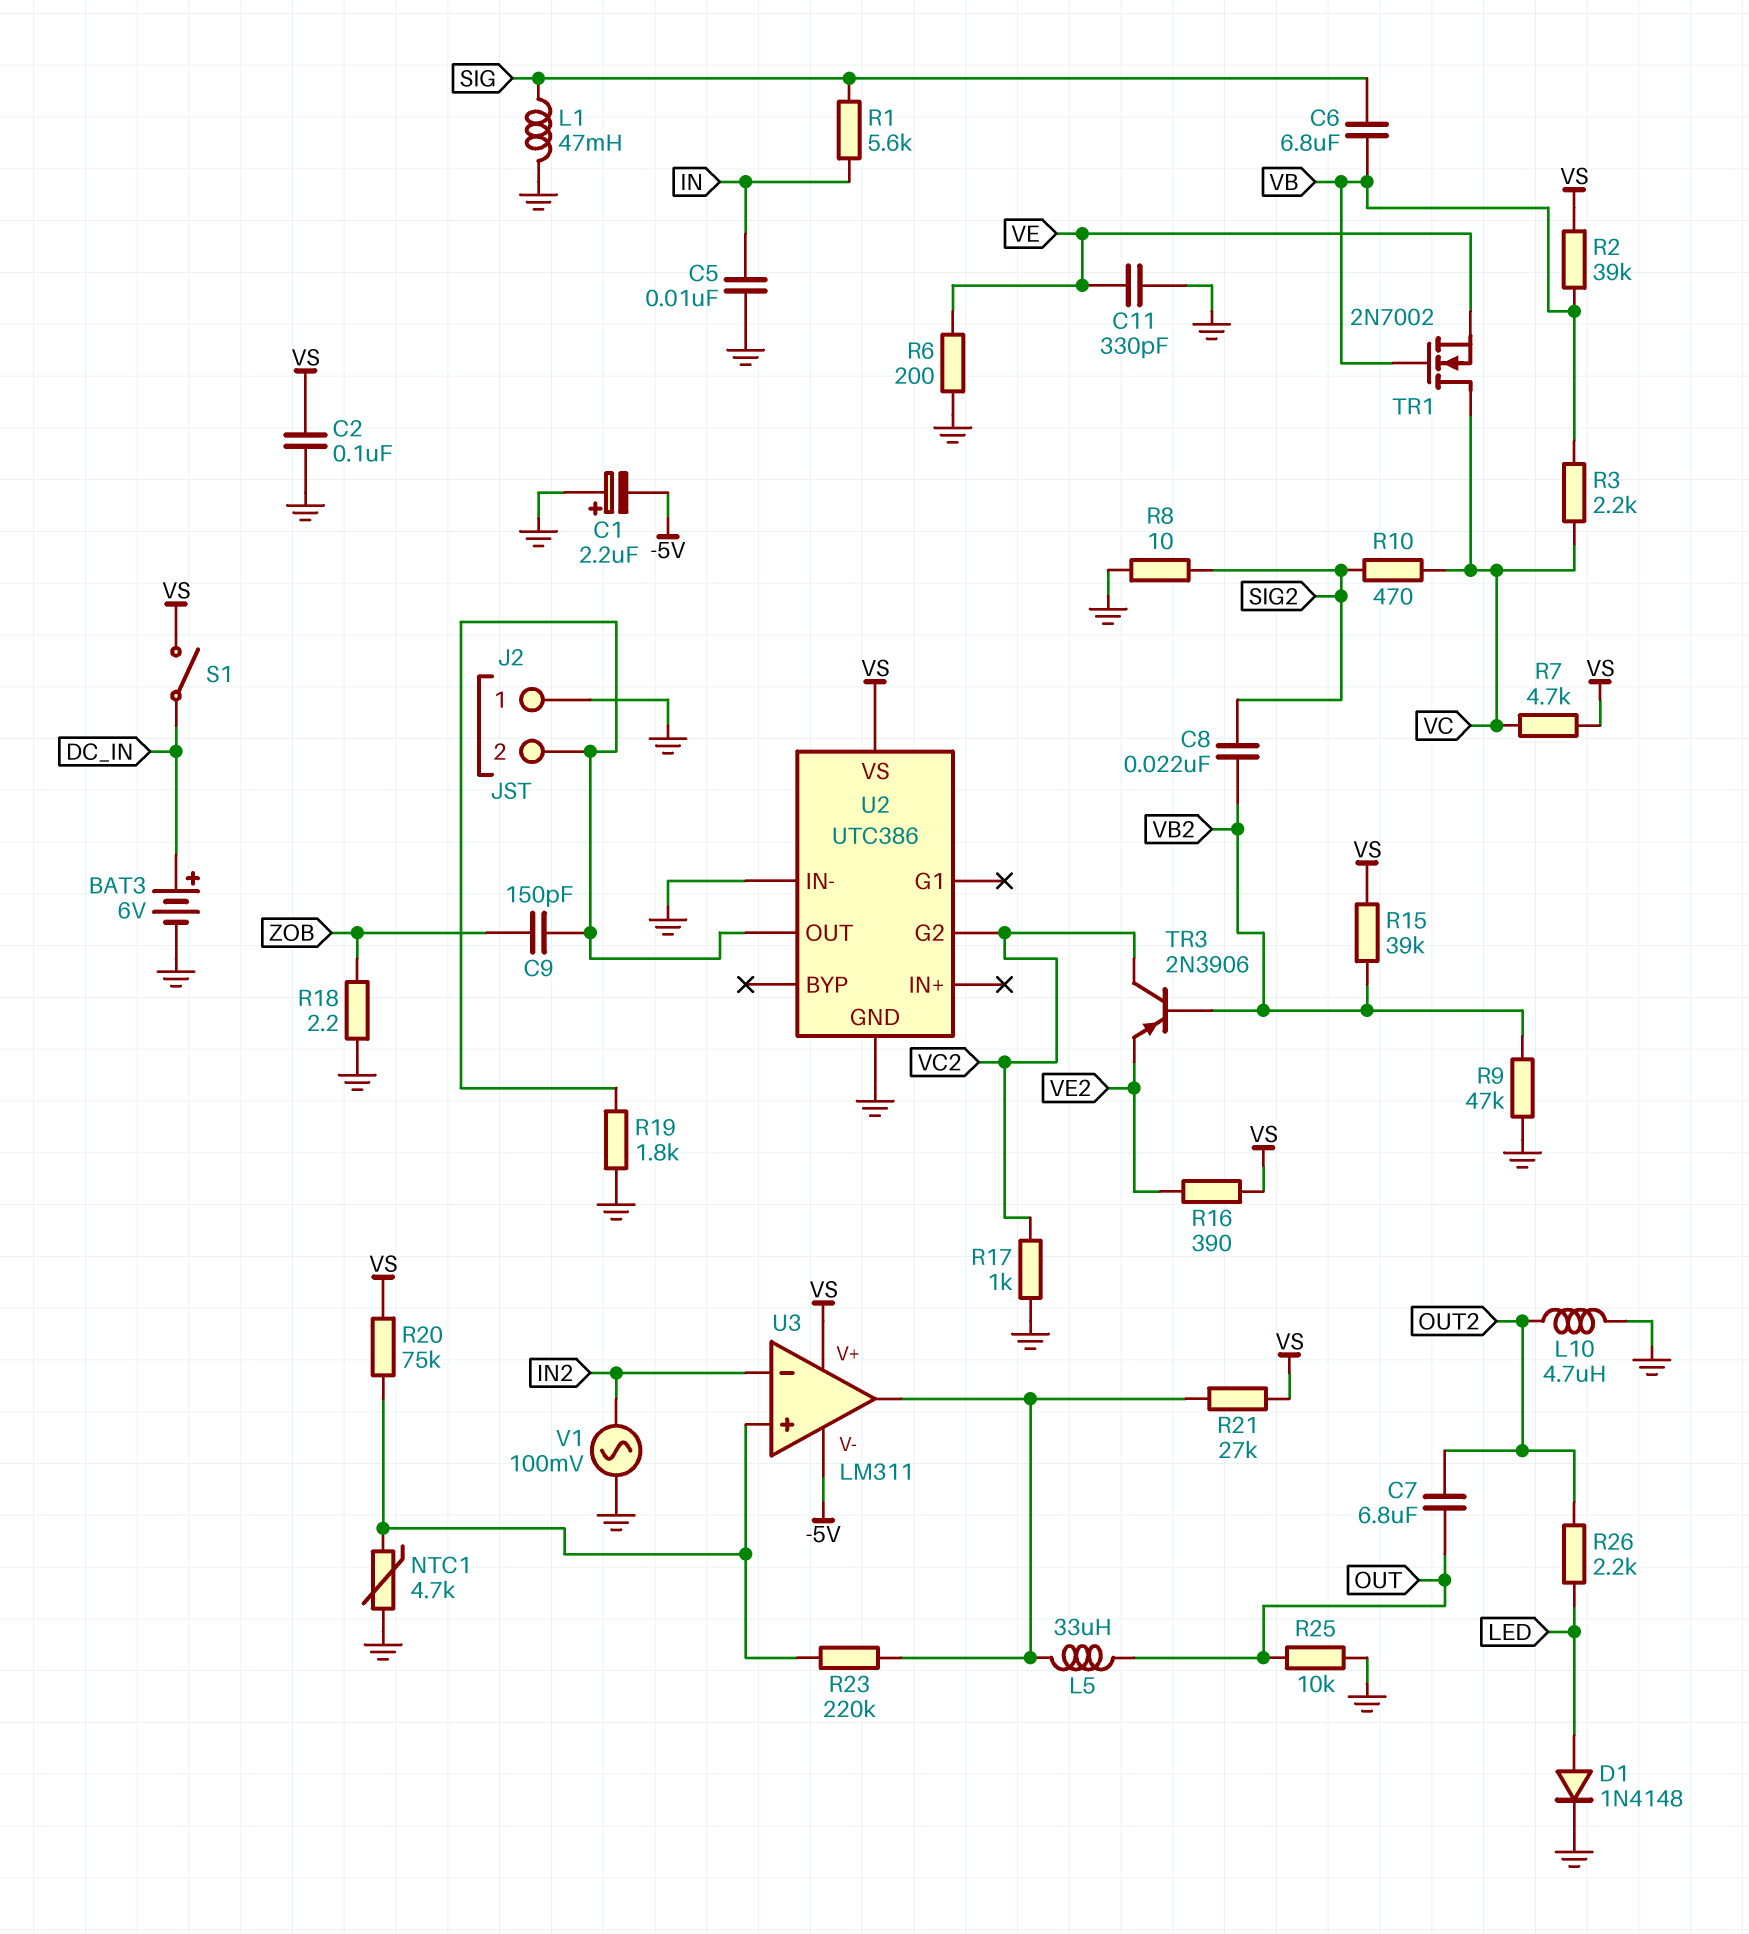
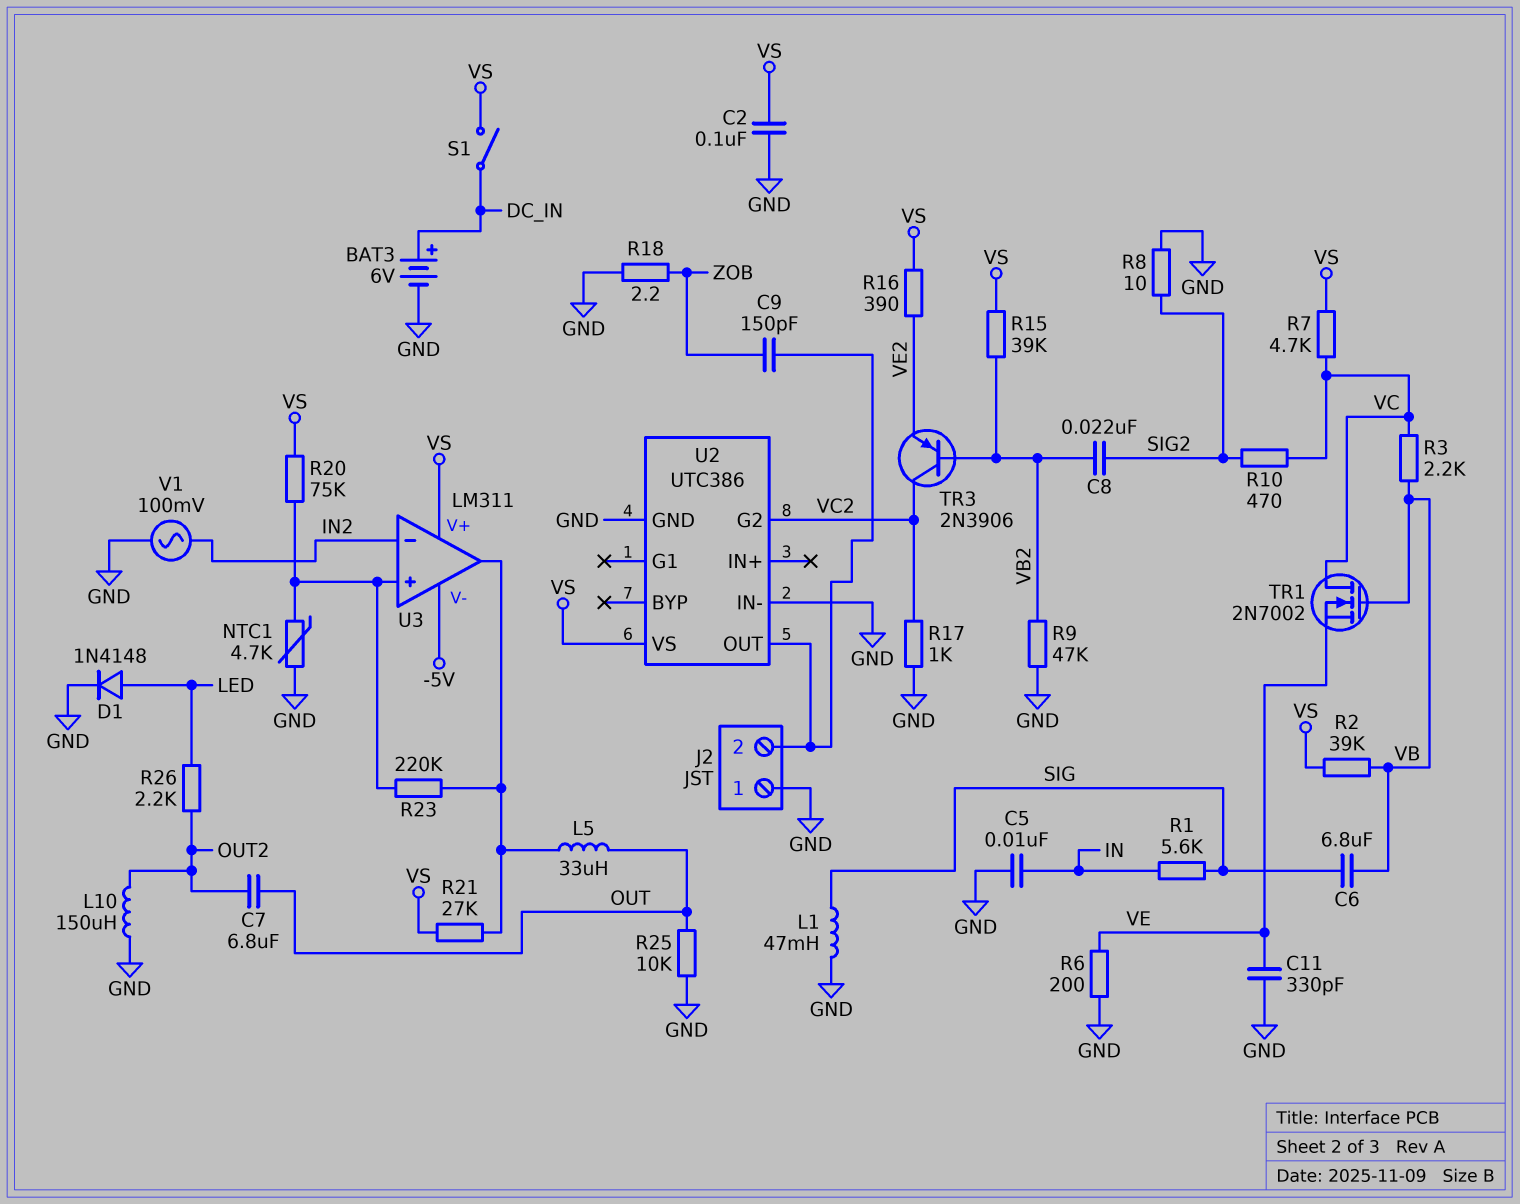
C1: 2.2uF (plus GND, minus -5V) -> none
L10: 4.7uH (GND, OUT2) -> 150uH (GND, OUT2)
R19: 1.8k (GND, J2/2) -> none

